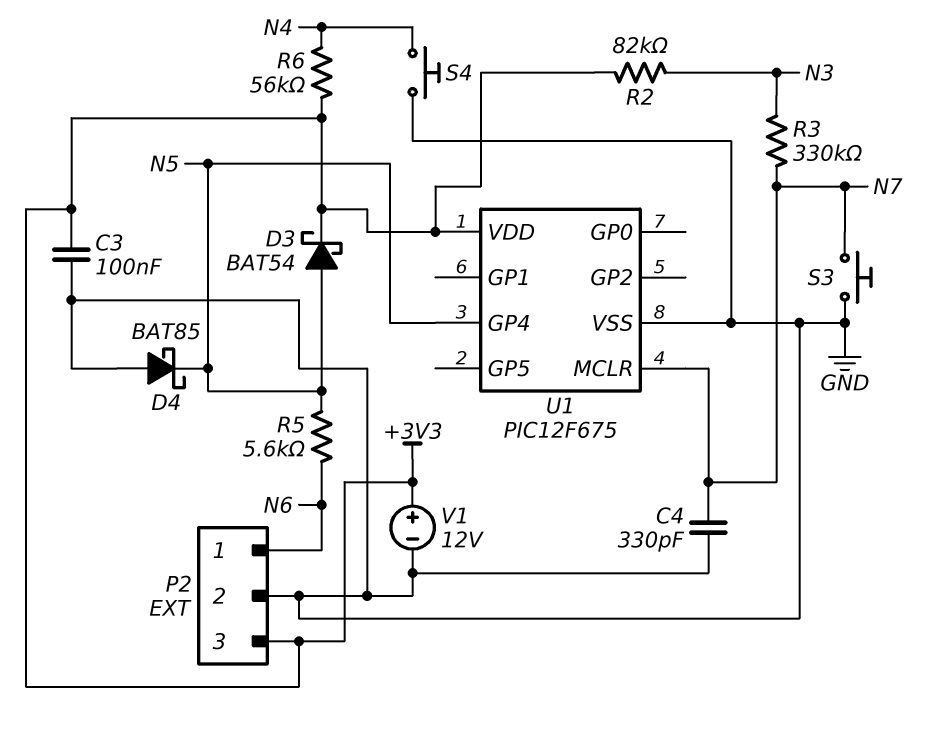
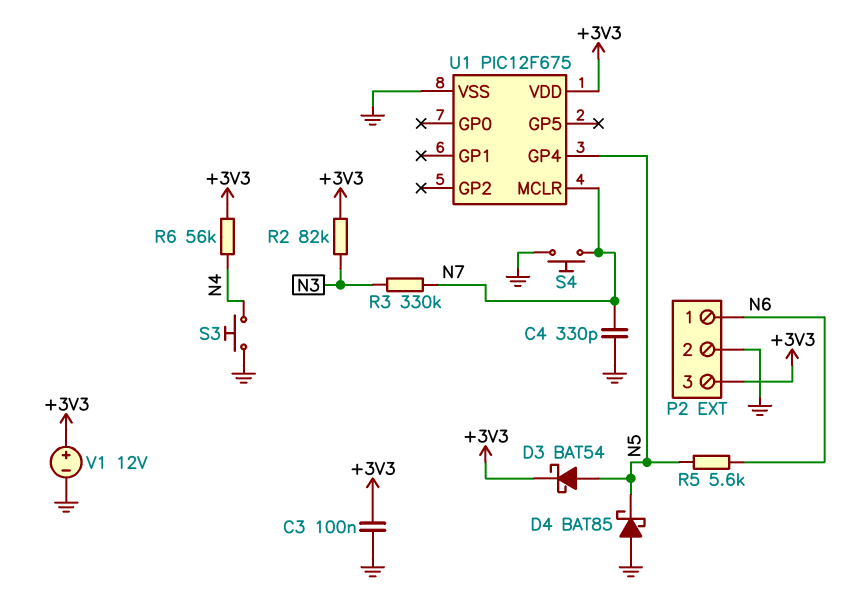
S3: button (GND, N7) -> button (GND, N4)
S4: button (GND, N4) -> button (GND, N7)

